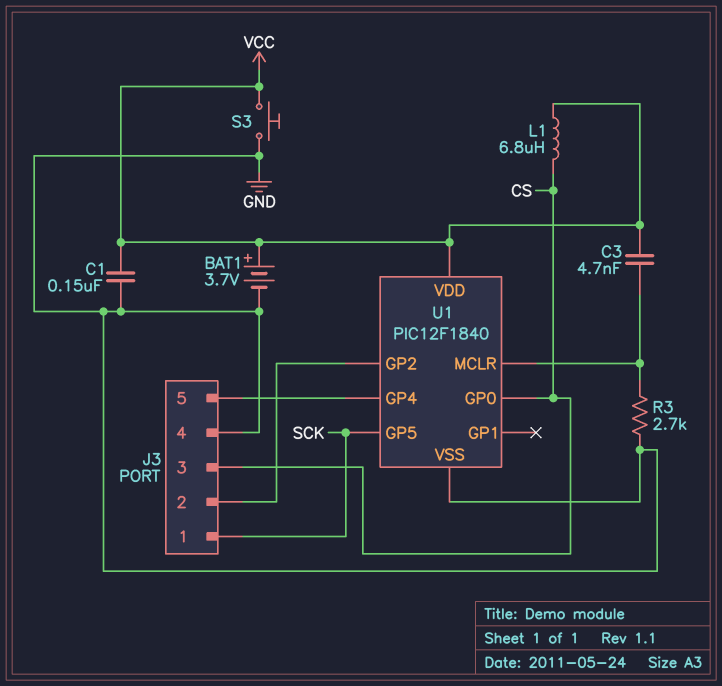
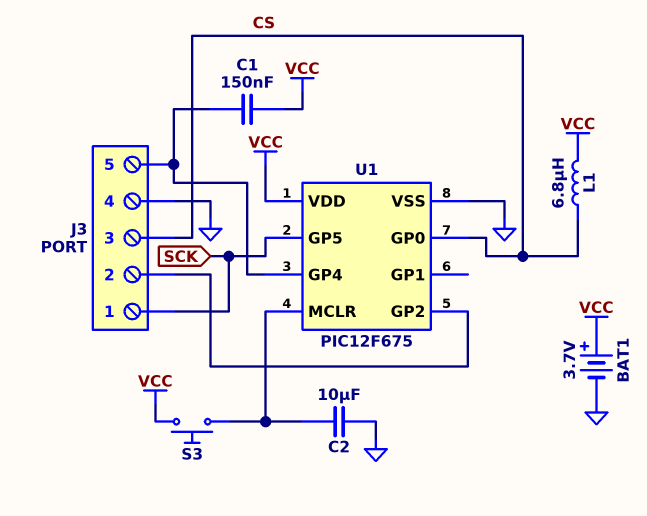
C1: 150nF (GND, VCC) -> 150nF (J3/5, VCC)
C2: none -> 10uF (GND, U1/MCLR)
C3: 4.7nF (U1/MCLR, VCC) -> none
R3: 2.7k (GND, U1/MCLR) -> none
S3: button (GND, VCC) -> button (U1/MCLR, VCC)
U1: PIC12F1840 -> PIC12F675

